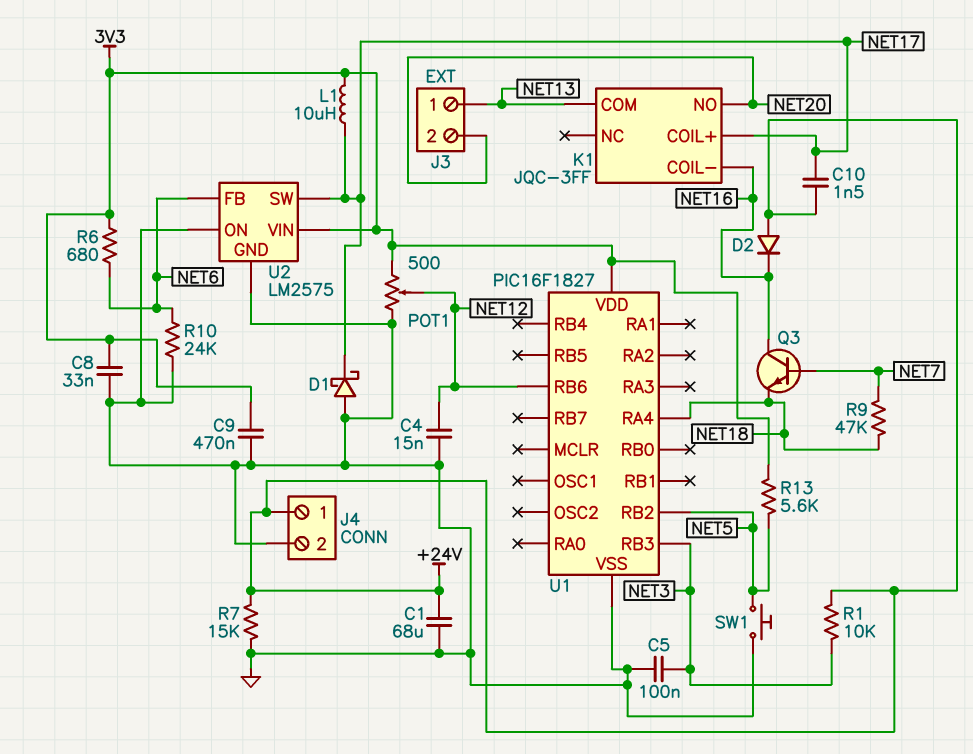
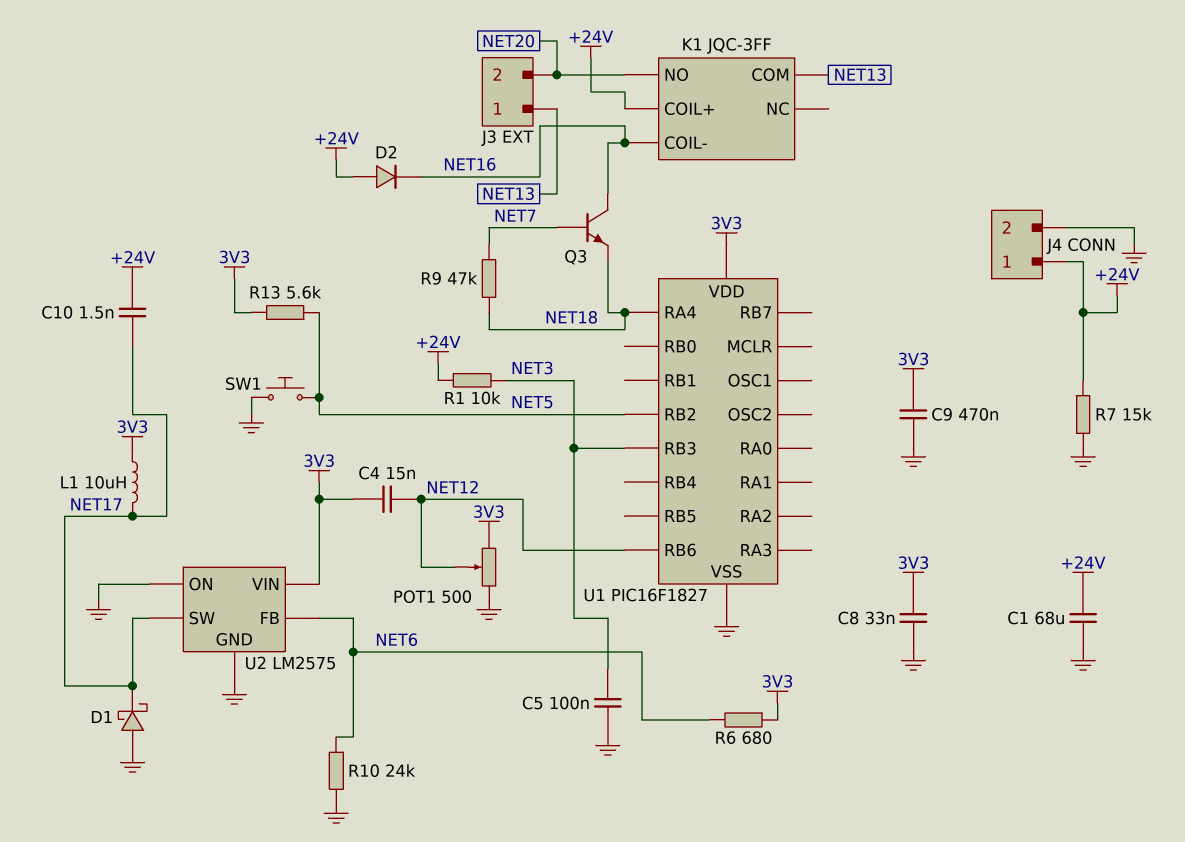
C4: 15nF (GND, NET12) -> 15nF (3V3, NET12)
K1 pin COIL+: NET17 -> +24V

